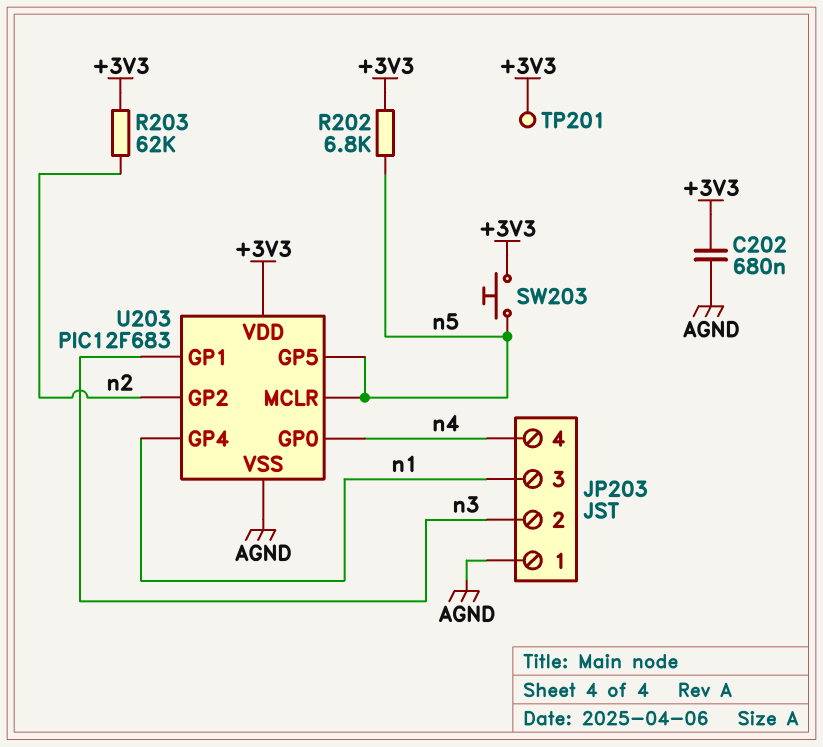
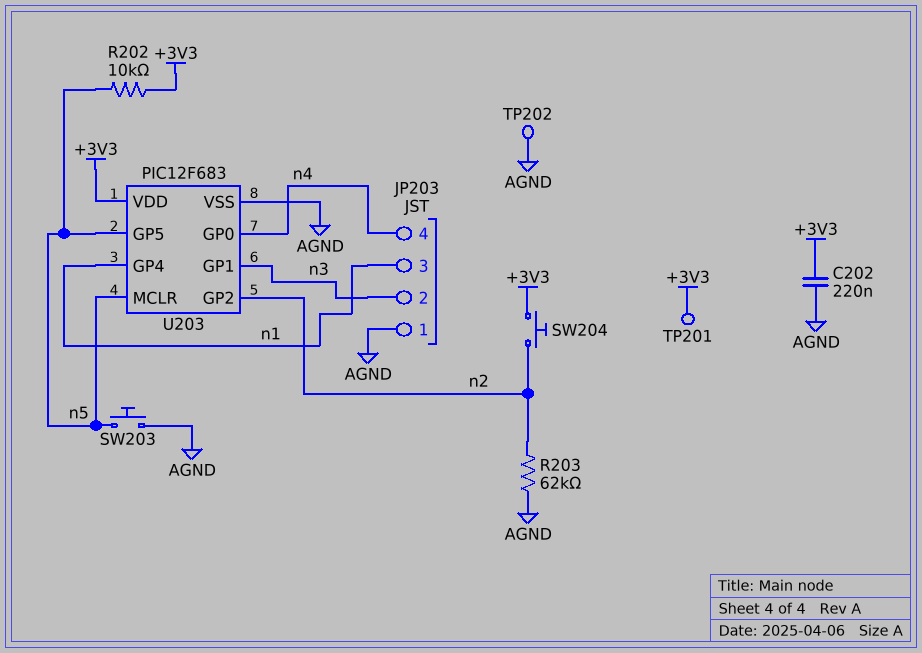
C202: 680nF (+3V3, AGND) -> 220nF (+3V3, AGND)
R202: 6.8k (+3V3, n5) -> 10k (+3V3, n5)
R203: 62k (+3V3, n2) -> 62k (AGND, n2)
SW203: button (+3V3, n5) -> button (AGND, n5)
SW204: none -> button (+3V3, n2)
TP202: none -> test point (AGND)

